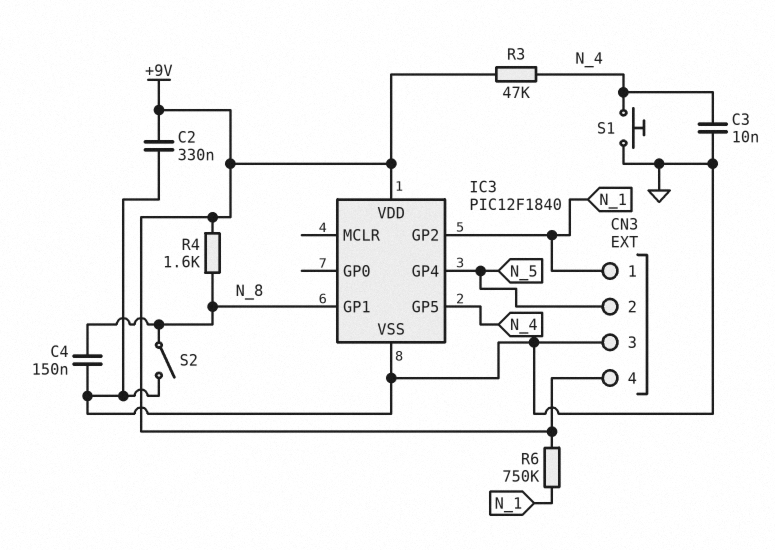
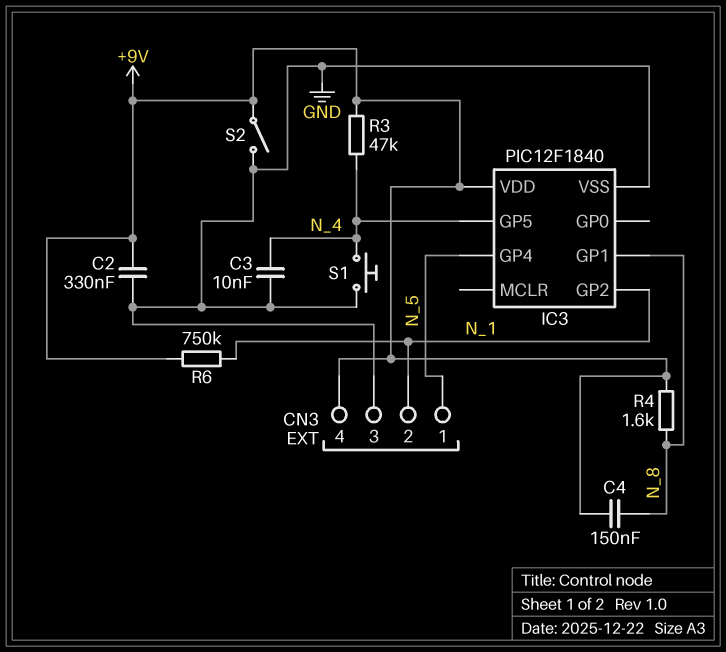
C4: 150nF (GND, N_8) -> 150nF (+9V, N_8)
CN3 pin 1: N_1 -> N_5
CN3 pin 2: N_5 -> N_1
S2: switch (GND, N_8) -> switch (+9V, GND)

